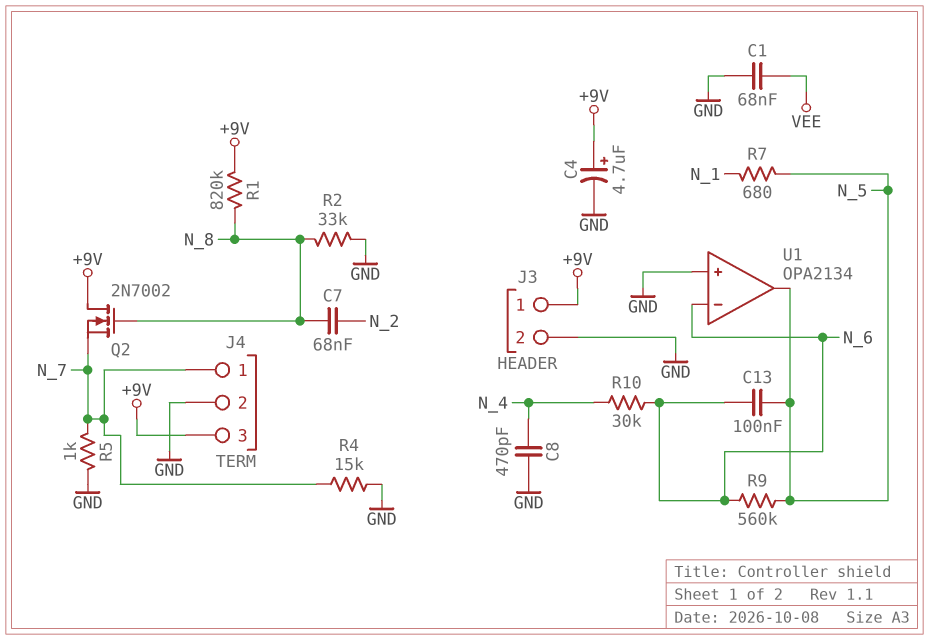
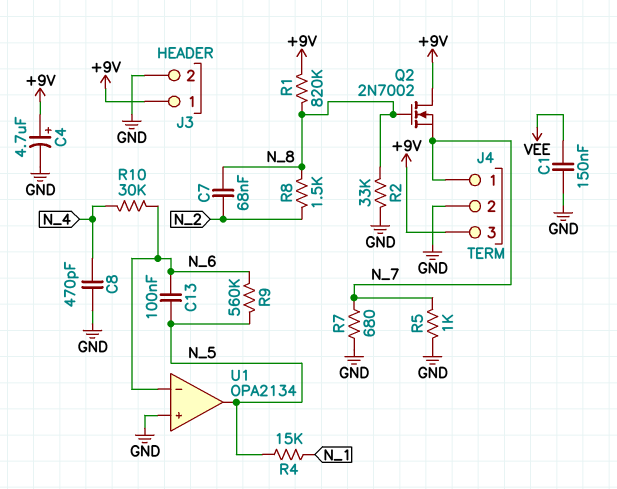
C1: 68nF (GND, VEE) -> 150nF (GND, VEE)
R4: 15k (GND, N_7) -> 15k (N_1, N_5)
R7: 680 (N_1, N_5) -> 680 (GND, N_7)
R8: none -> 1.5k (N_2, N_8)

